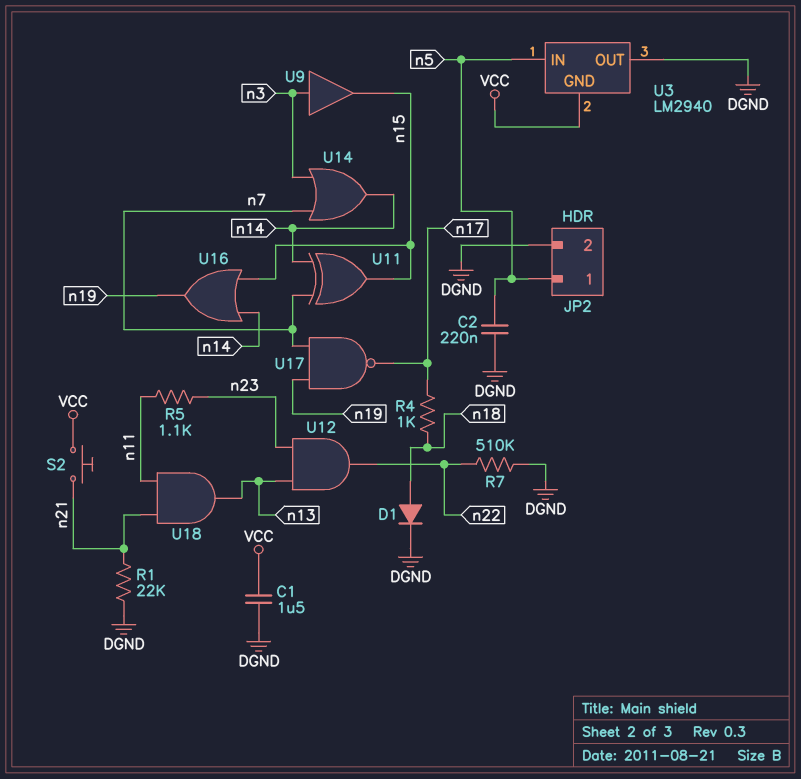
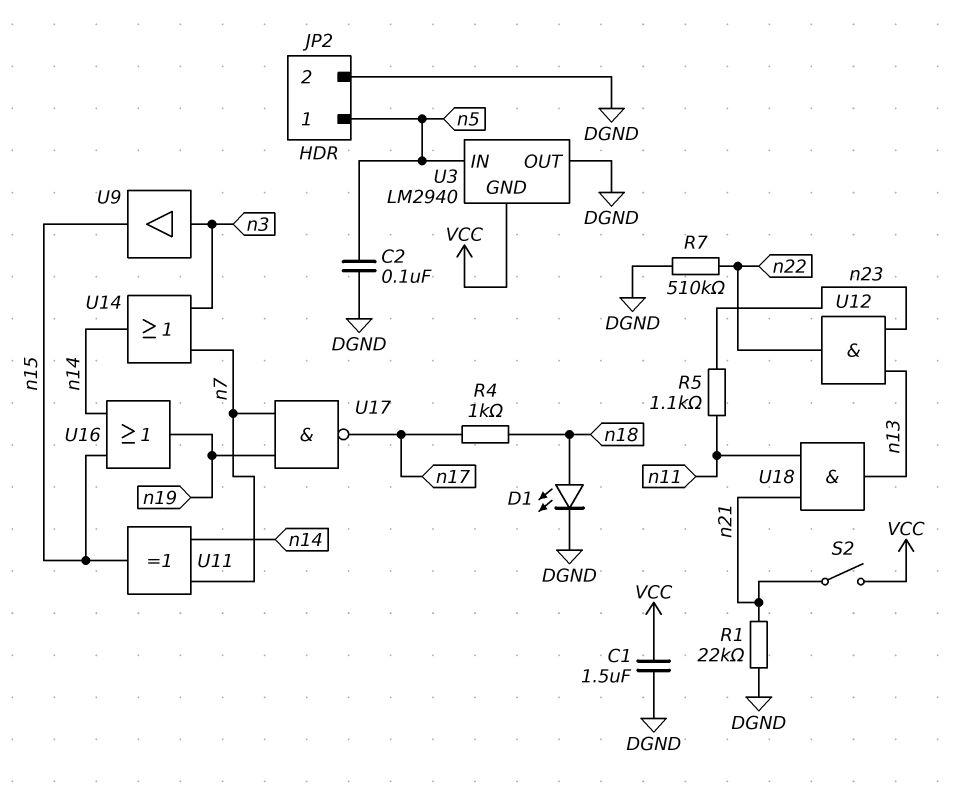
C2: 220nF (DGND, n5) -> 100nF (DGND, n5)
D1: diode (A n18, K DGND) -> LED (A n18, K DGND)
S2: button (VCC, n21) -> switch (VCC, n21)

